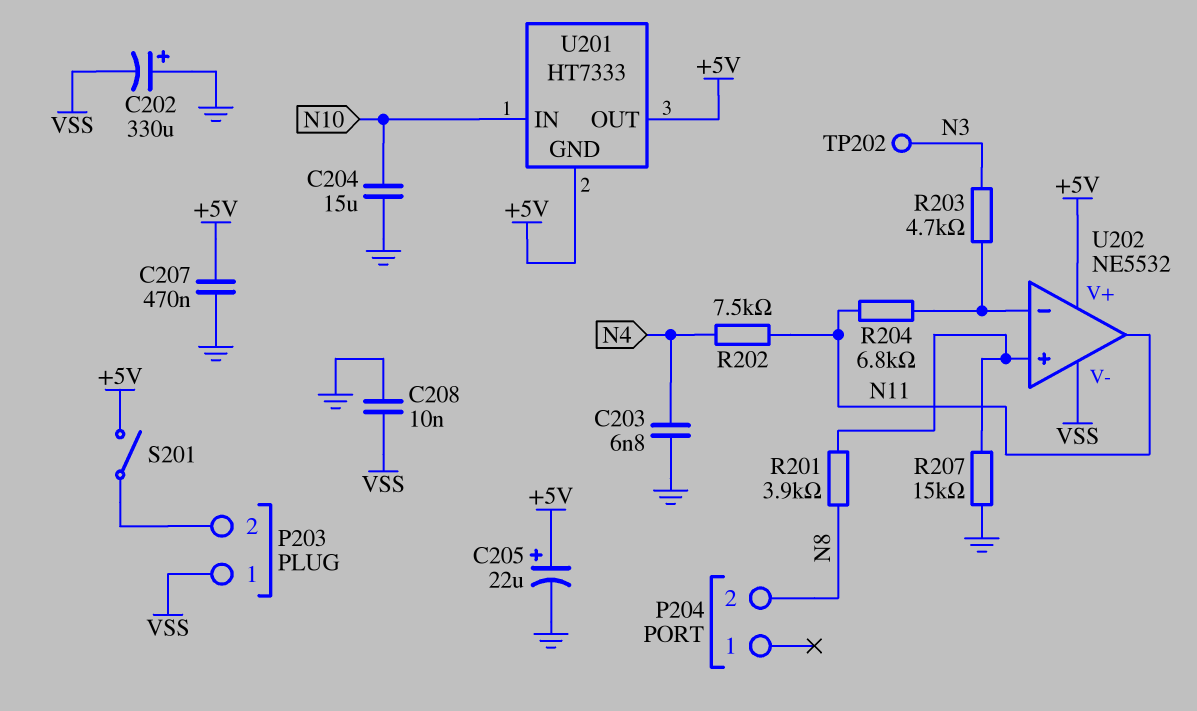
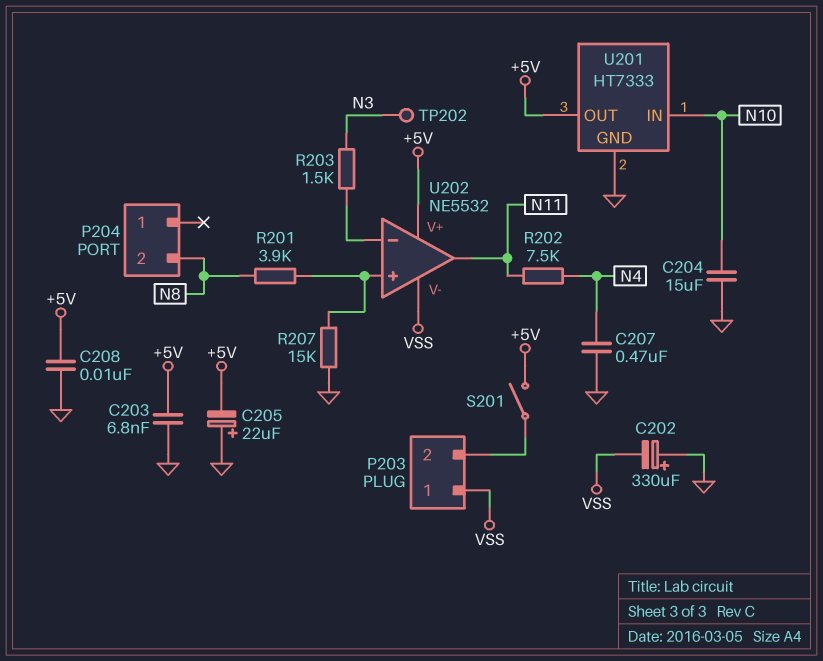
C203: 6.8nF (GND, N4) -> 6.8nF (+5V, GND)
C205: 22uF (plus +5V, minus GND) -> 22uF (plus GND, minus +5V)
C207: 470nF (+5V, GND) -> 470nF (GND, N4)
C208: 10nF (GND, VSS) -> 10nF (+5V, GND)
R203: 4.7k (N3, U202/in-) -> 1.5k (N3, U202/in-)
R204: 6.8k (N11, U202/in-) -> none
U201 pin GND: +5V -> GND

